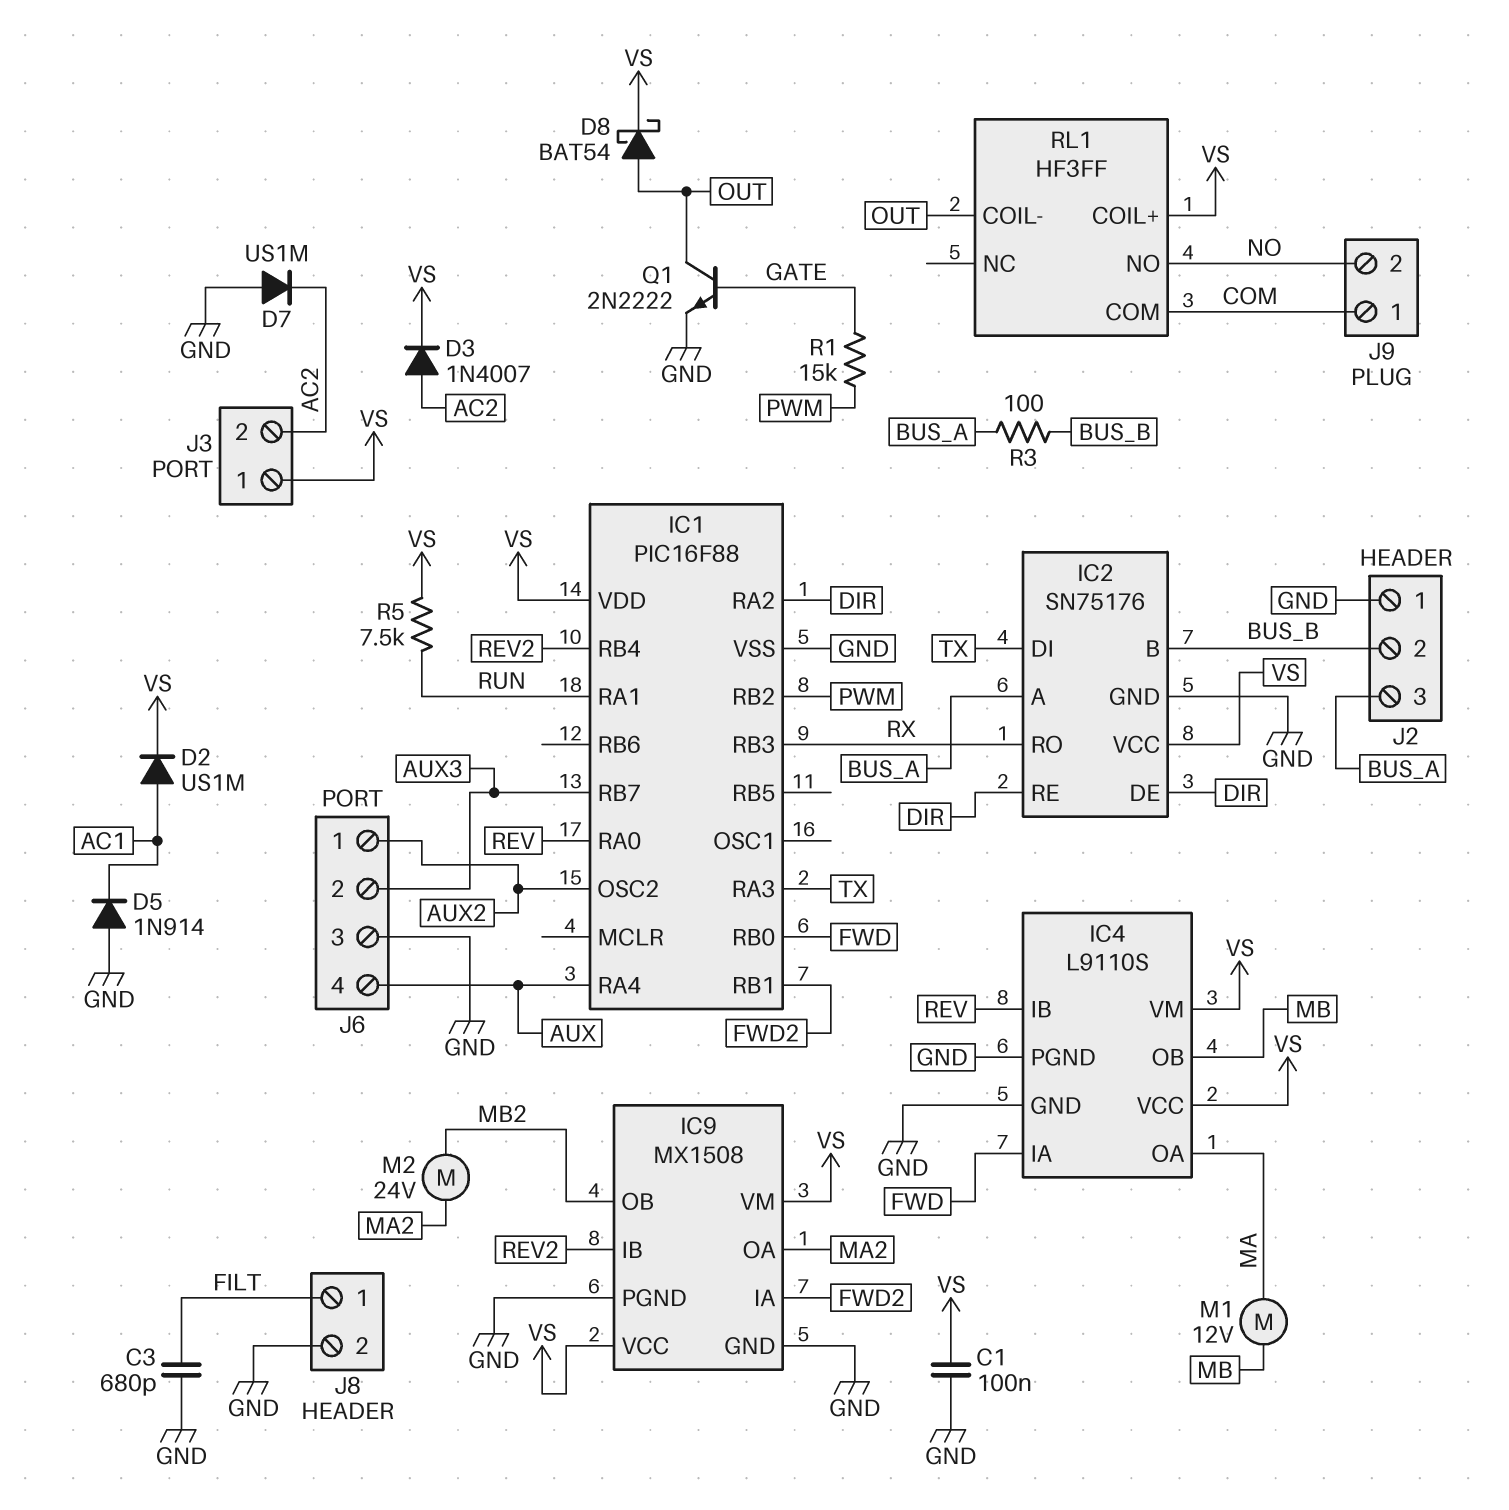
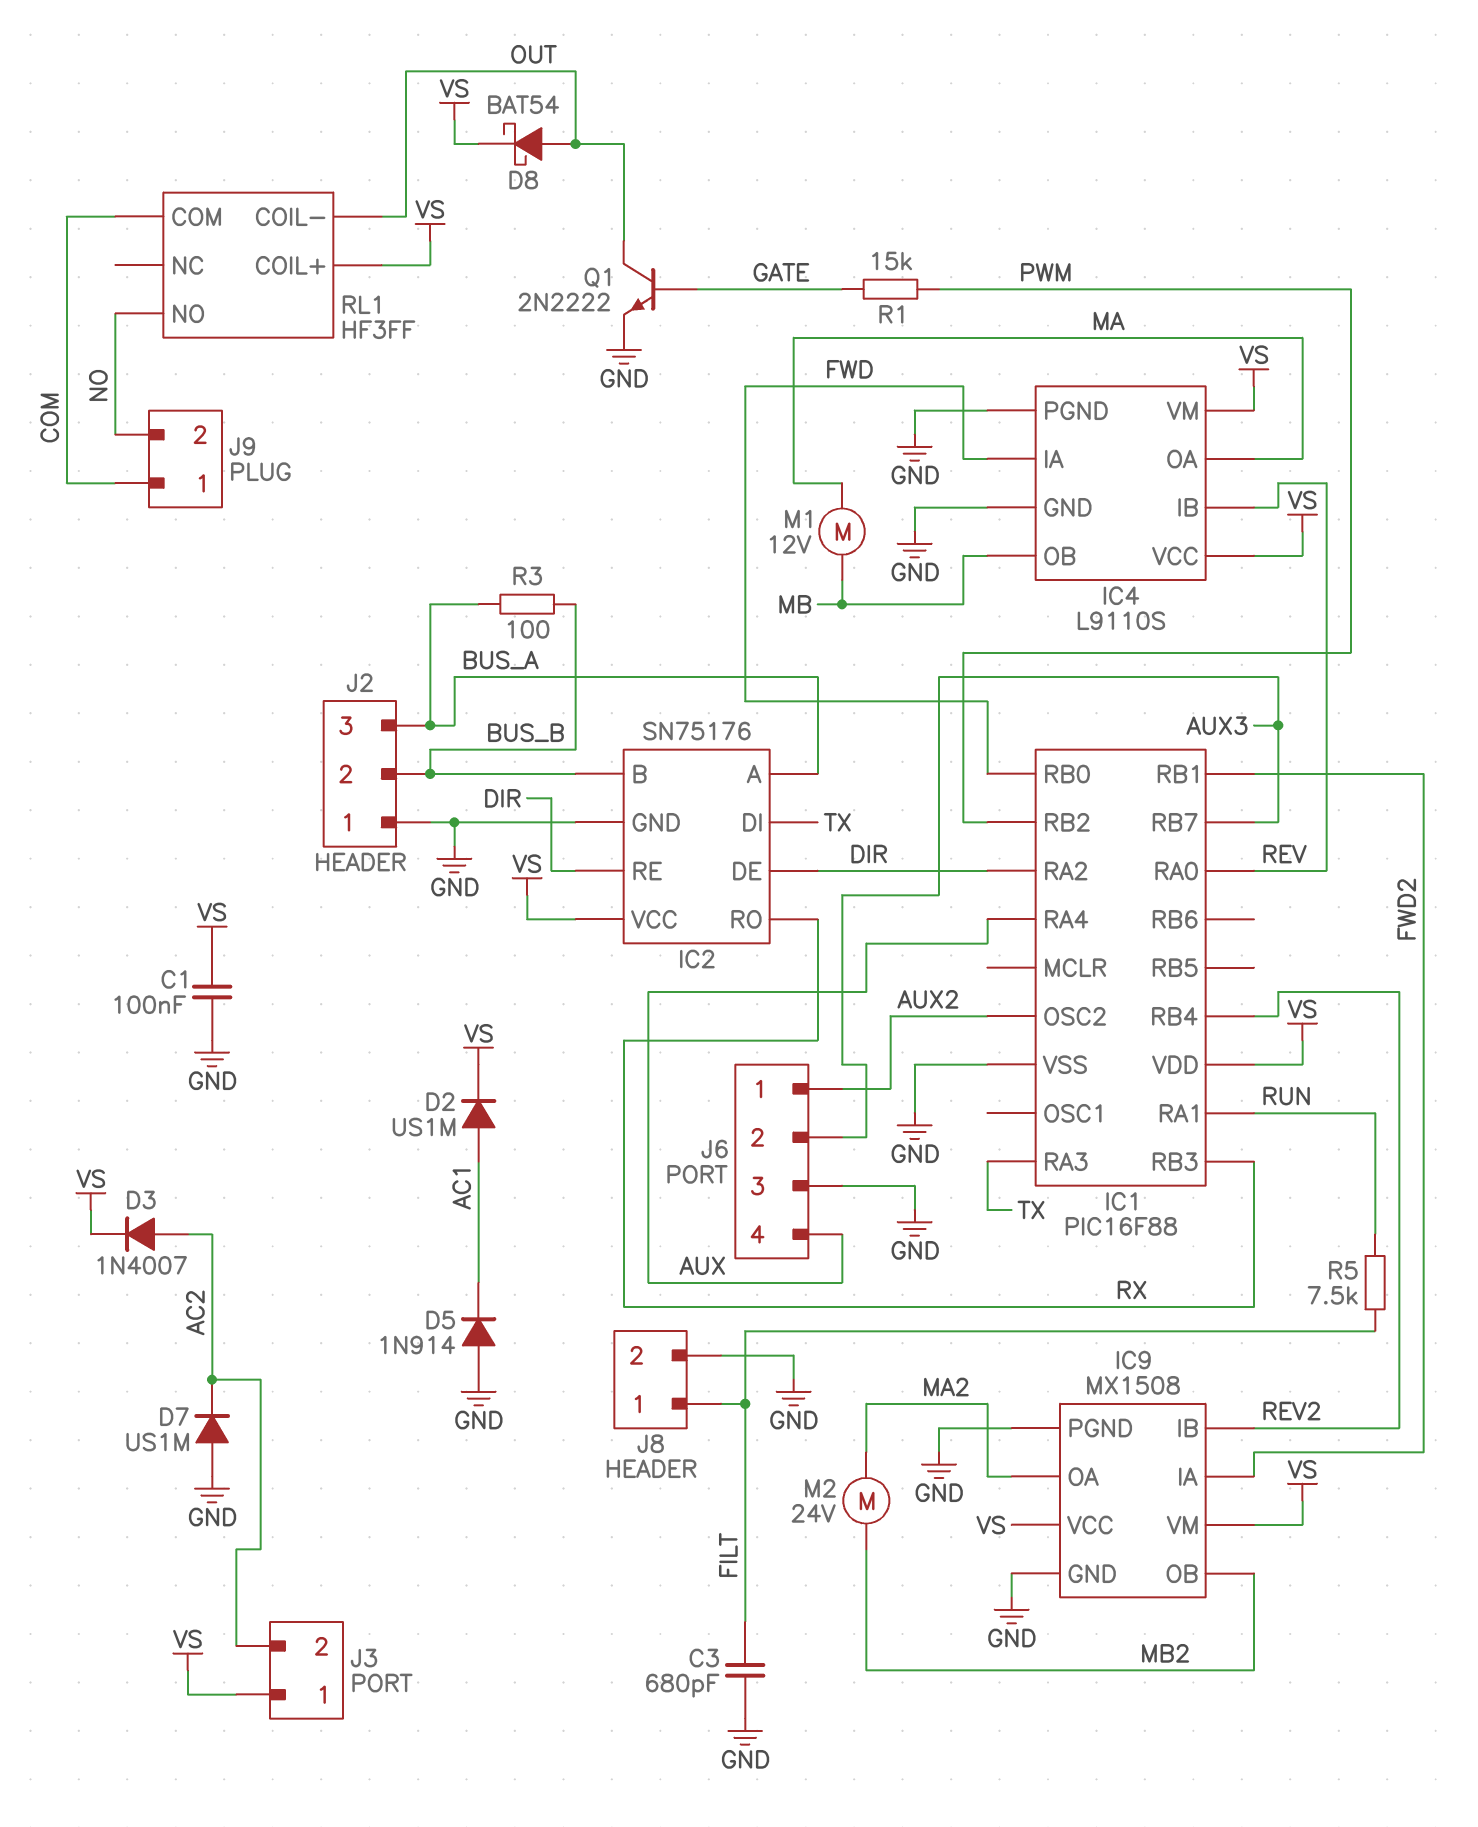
R5: 7.5k (RUN, VS) -> 7.5k (FILT, RUN)

